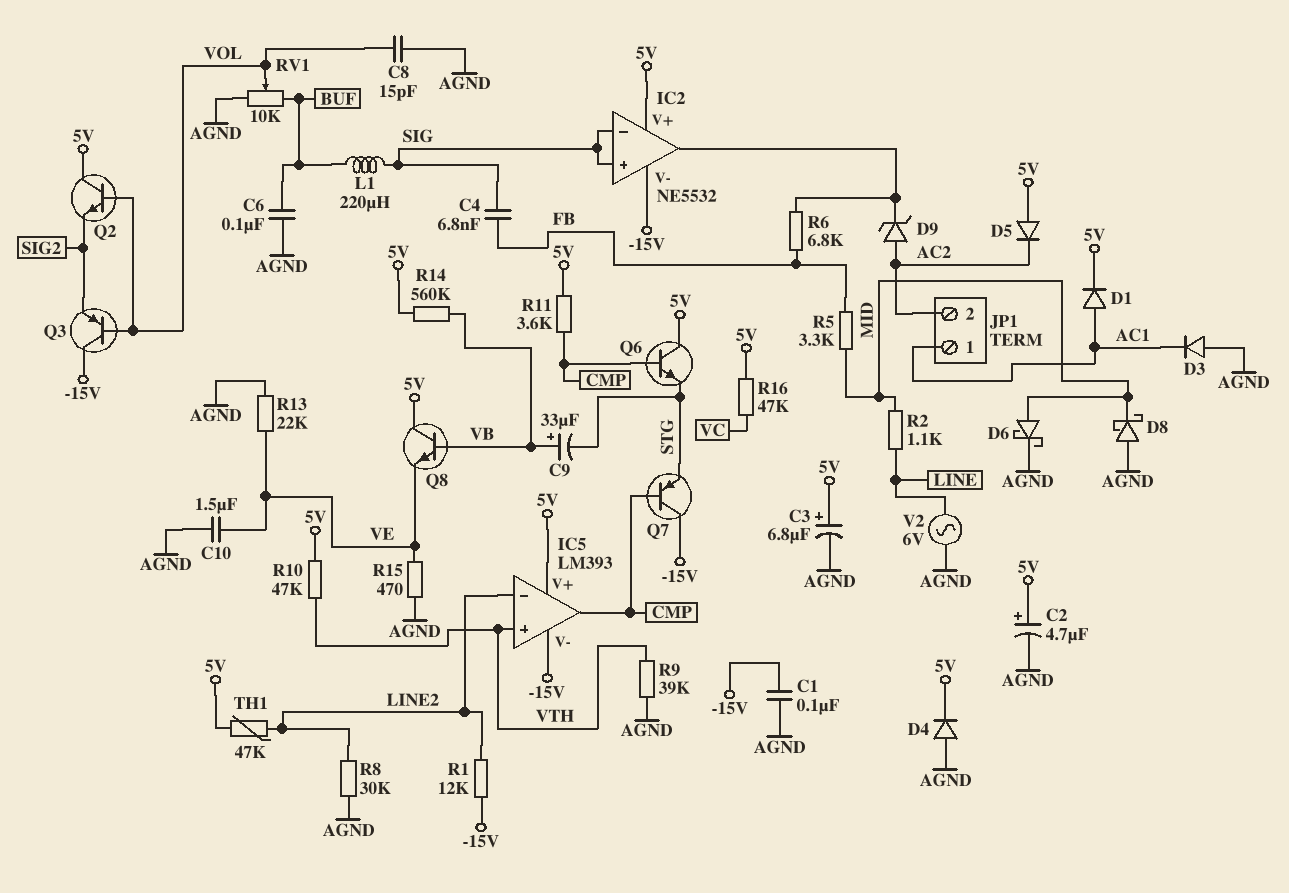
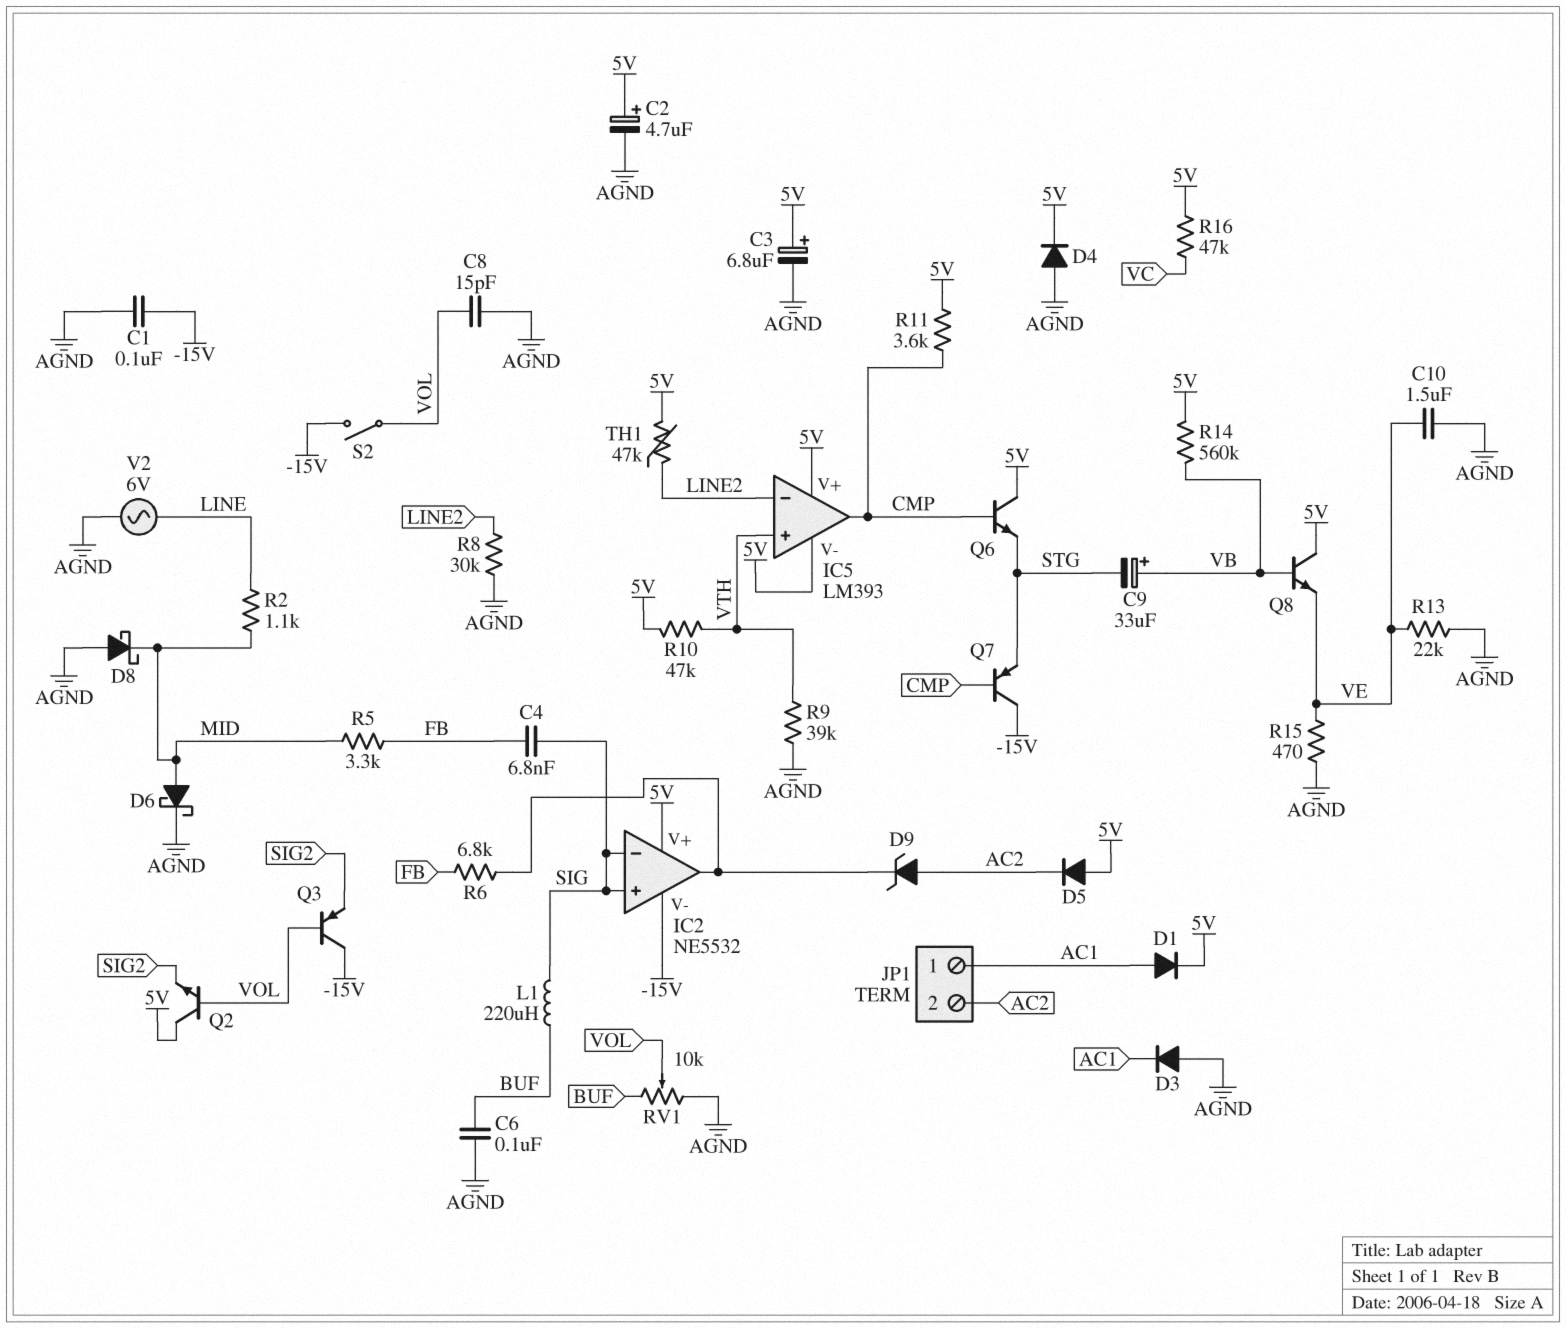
IC5 pin V-: -15V -> 5V
R1: 12k (-15V, LINE2) -> none
S2: none -> switch (-15V, VOL)

